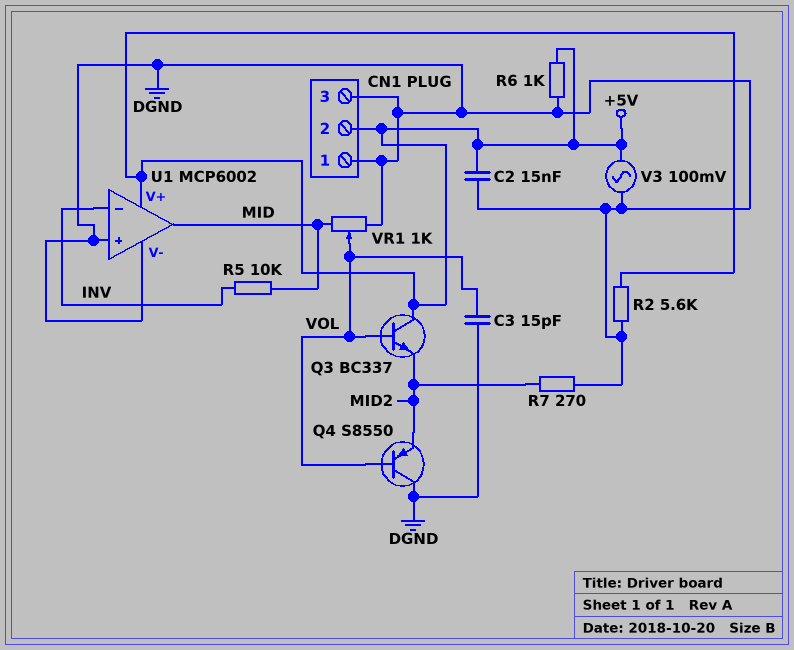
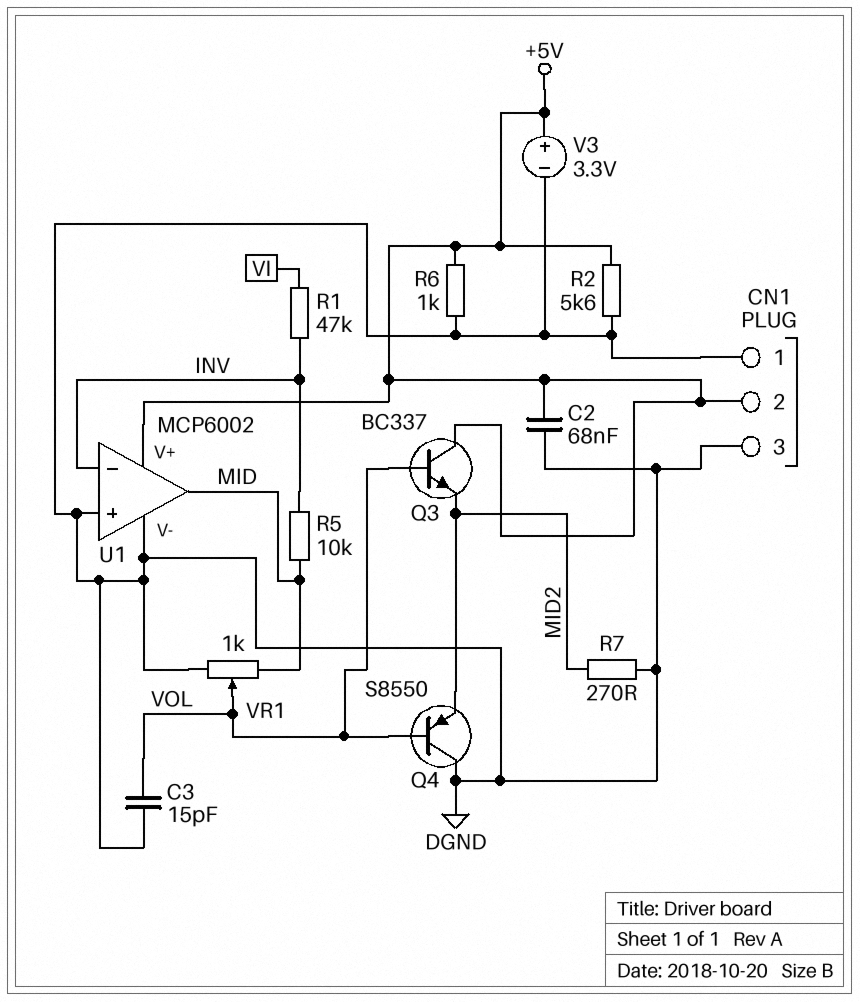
C2: 15nF (+5V, DGND) -> 68nF (+5V, DGND)
R1: none -> 47k (INV, VI)
V3: AC 100mV (+5V, DGND) -> 3.3V (plus +5V, minus DGND)

